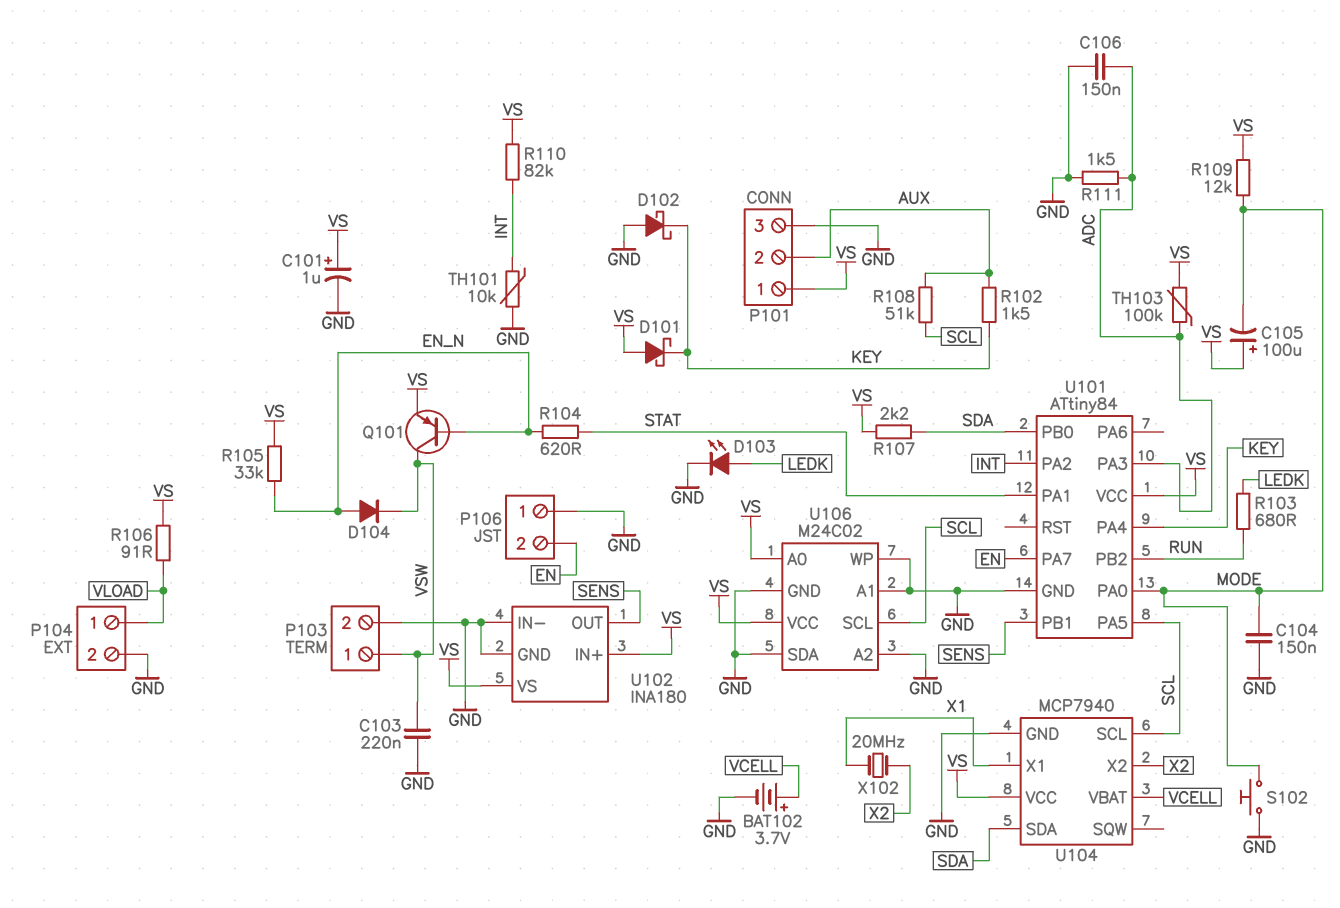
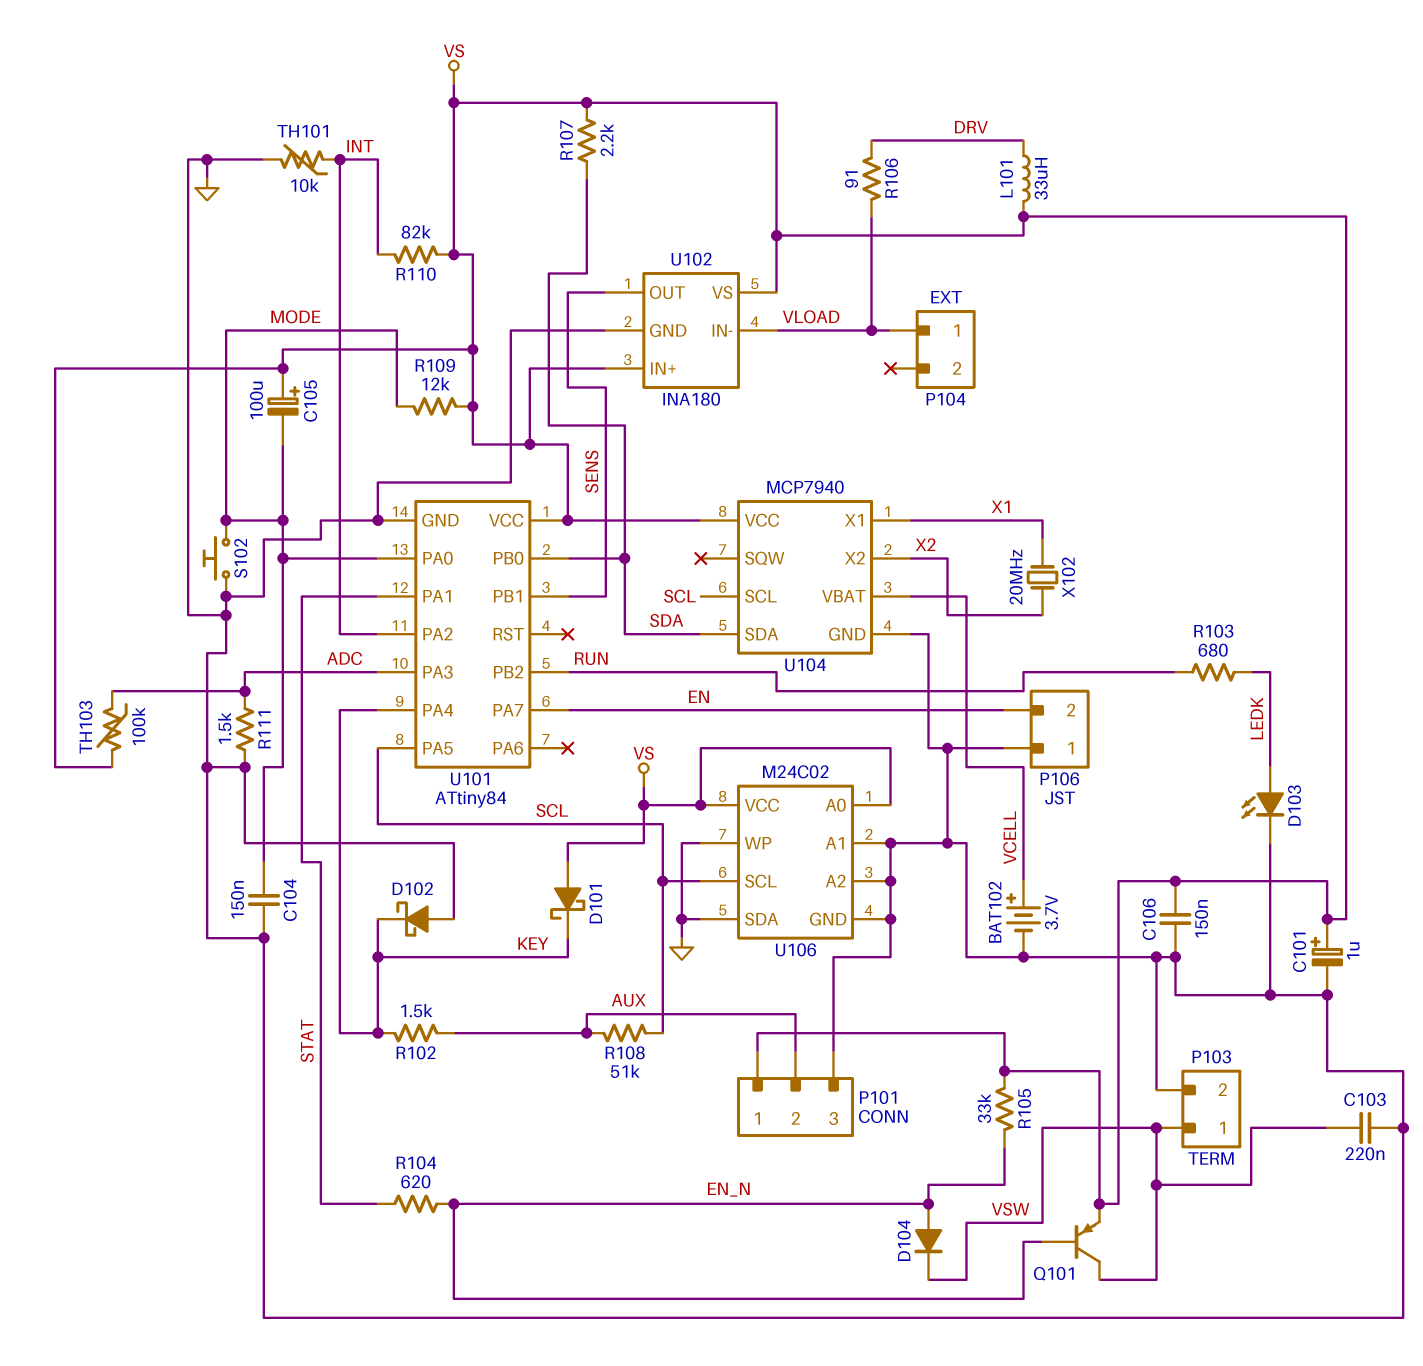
C106: 150nF (ADC, GND) -> 150nF (GND, VS)
L101: none -> 33uH (DRV, VS)
P104 pin 2: GND -> none
R106: 91 (VLOAD, VS) -> 91 (DRV, VLOAD)
U102 pin IN-: GND -> VLOAD

